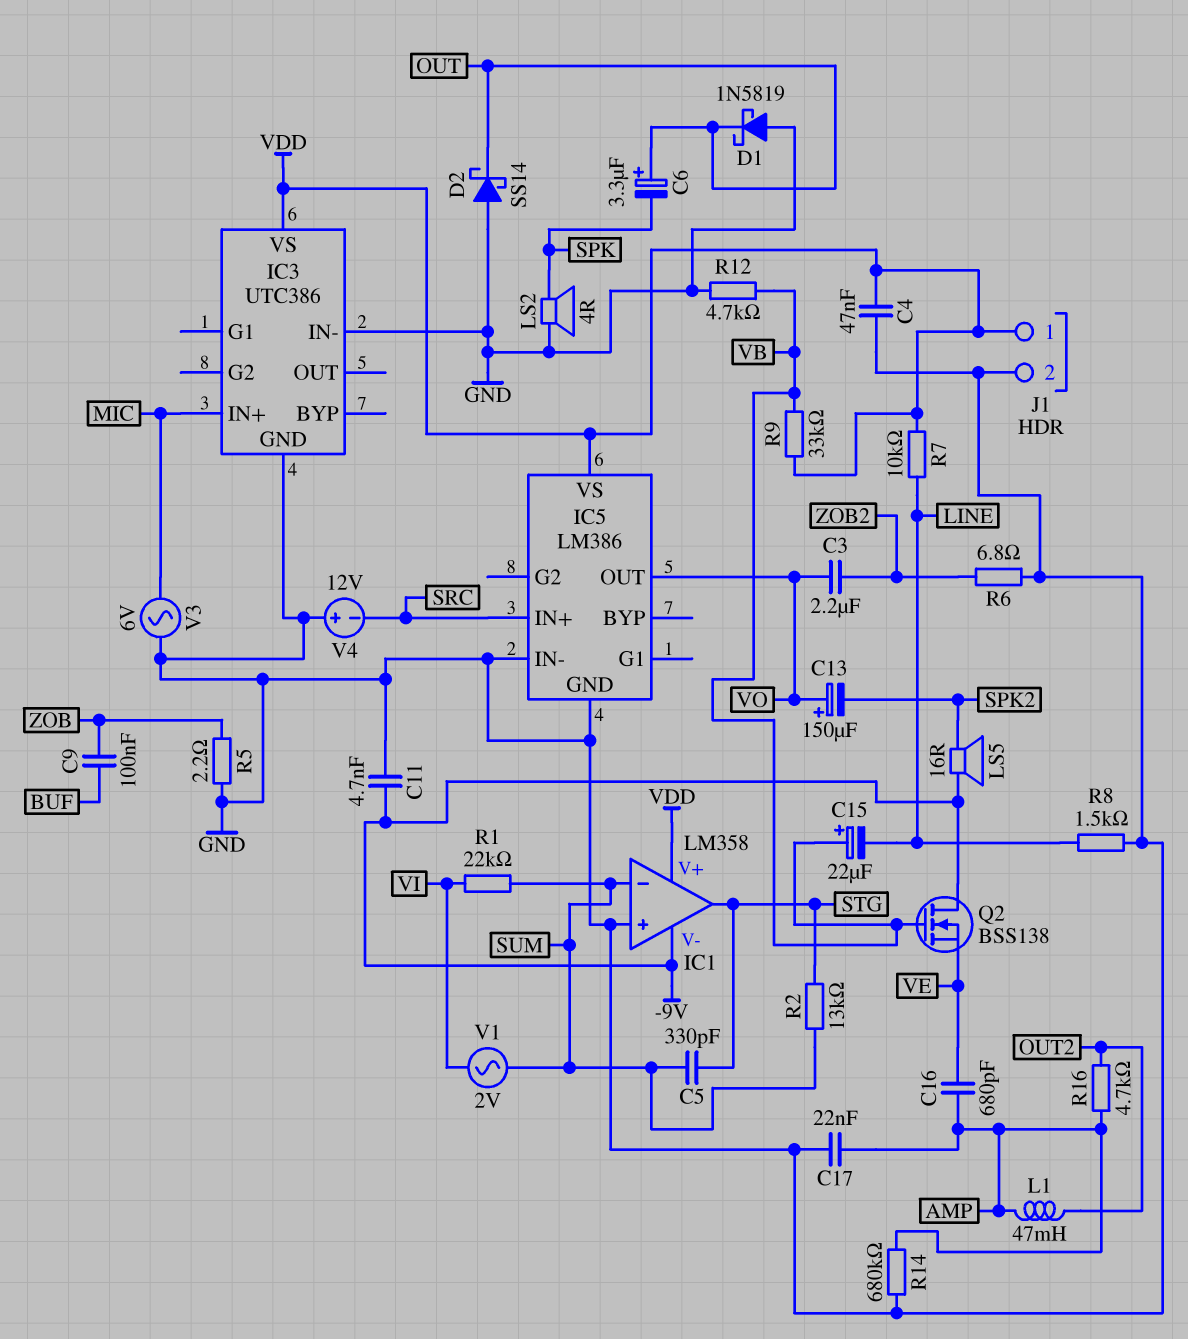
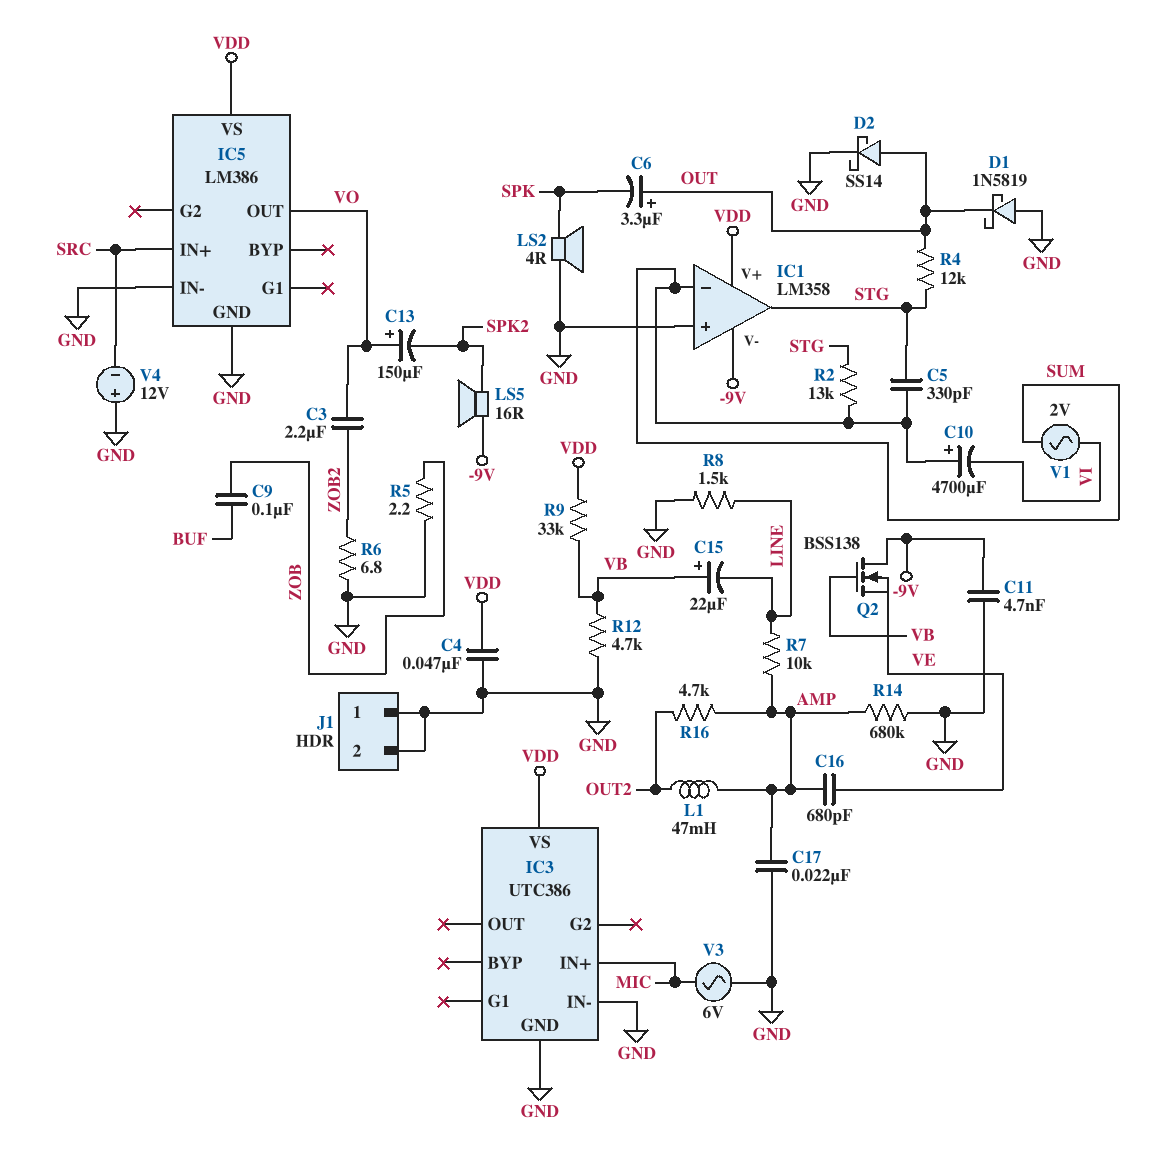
C10: none -> 4700uF (plus SUM, minus VI)
D2: schottky SS14 (A GND, K OUT) -> schottky SS14 (A OUT, K GND)
J1 pin 1: VDD -> GND
R1: 22k (SUM, VI) -> none
R4: none -> 12k (OUT, STG)
R7: 10k (LINE, VDD) -> 10k (AMP, LINE)

